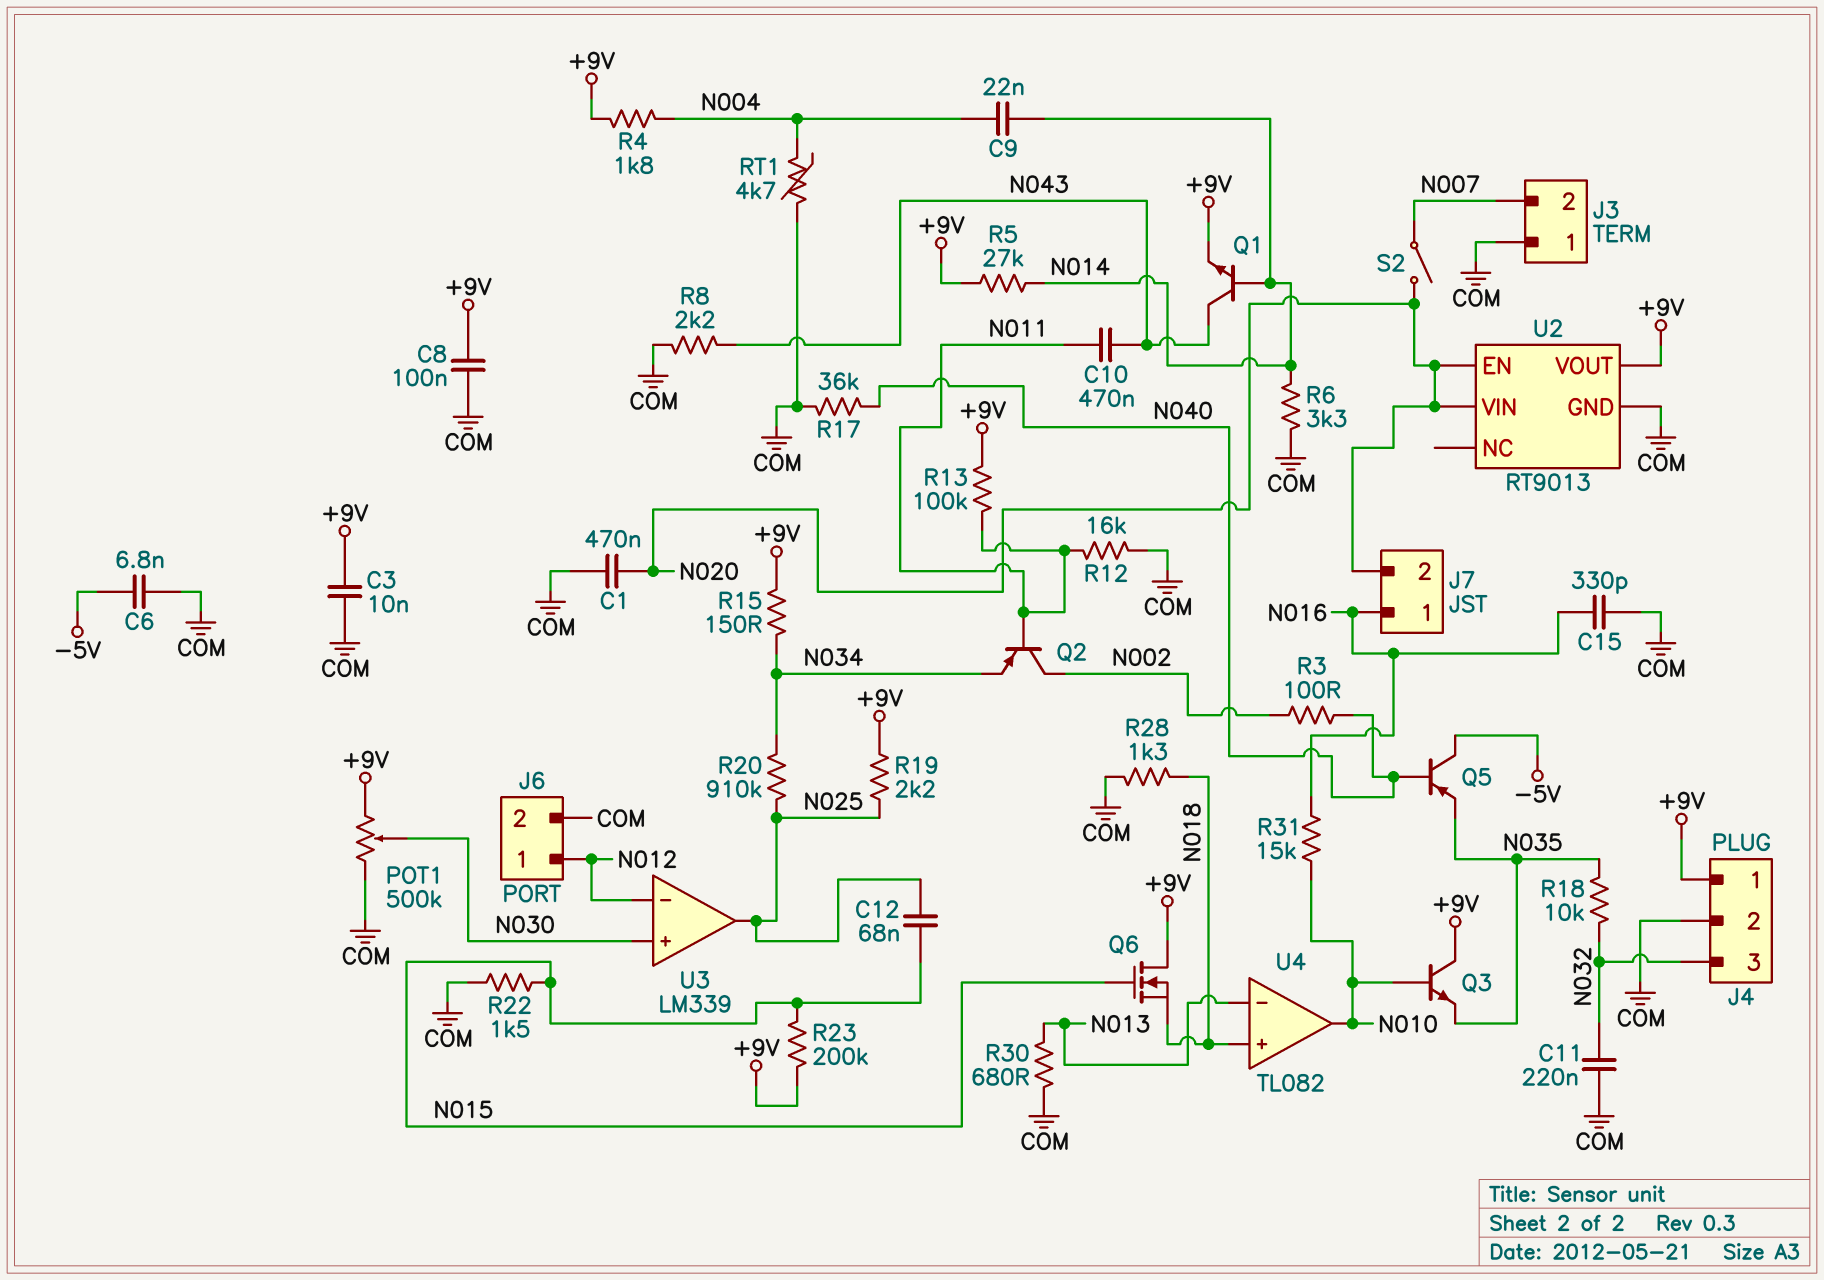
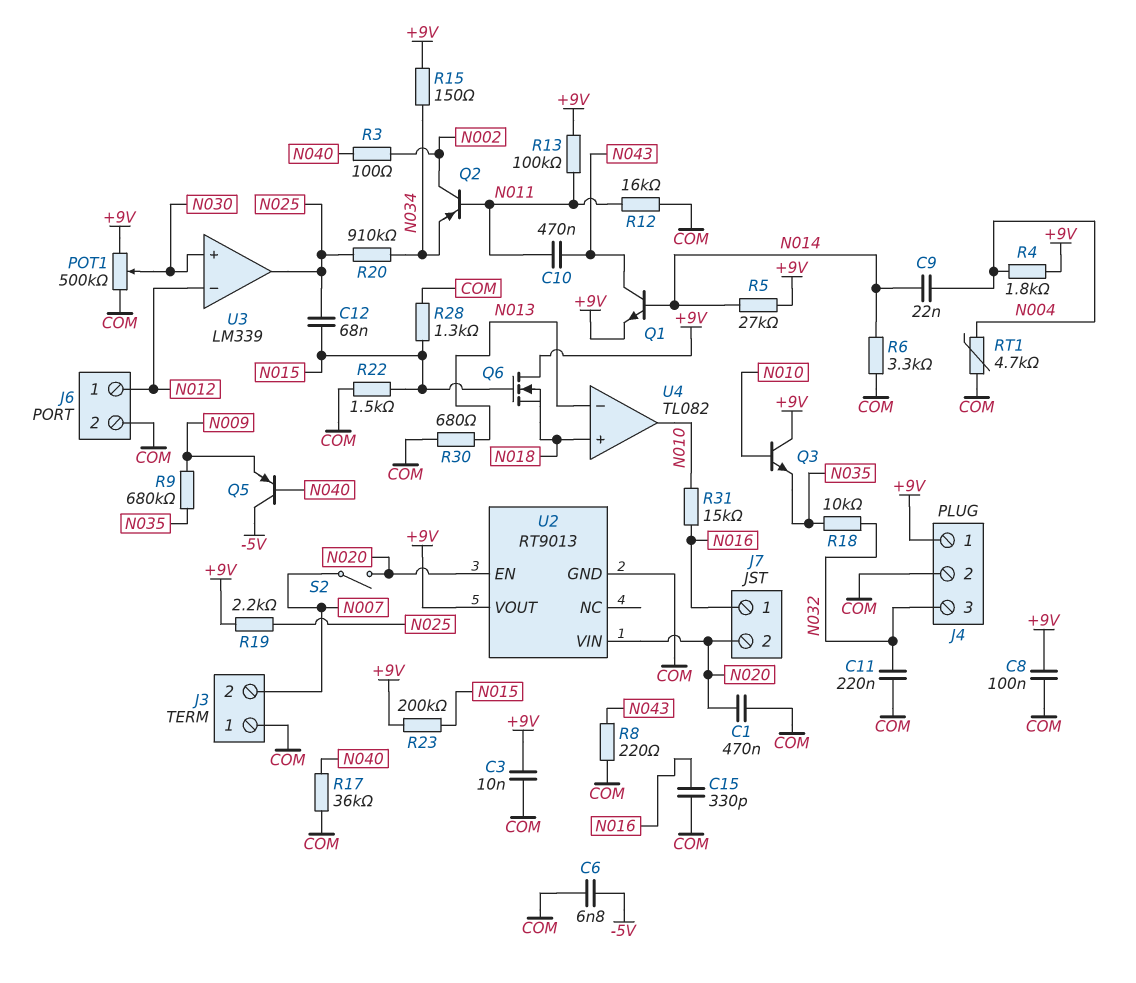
Q5: PNP (B N040, C -5V, E N035) -> PNP (B N040, C -5V, E N009)
R8: 2.2k (COM, N043) -> 220 (COM, N043)
R9: none -> 680k (N009, N035)
R28: 1.3k (COM, N018) -> 1.3k (COM, N015)

